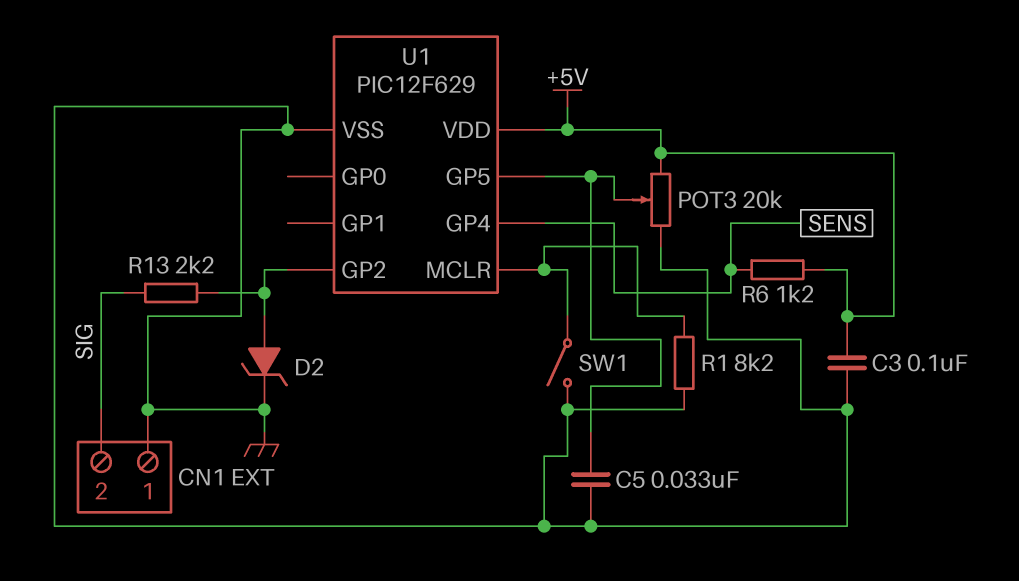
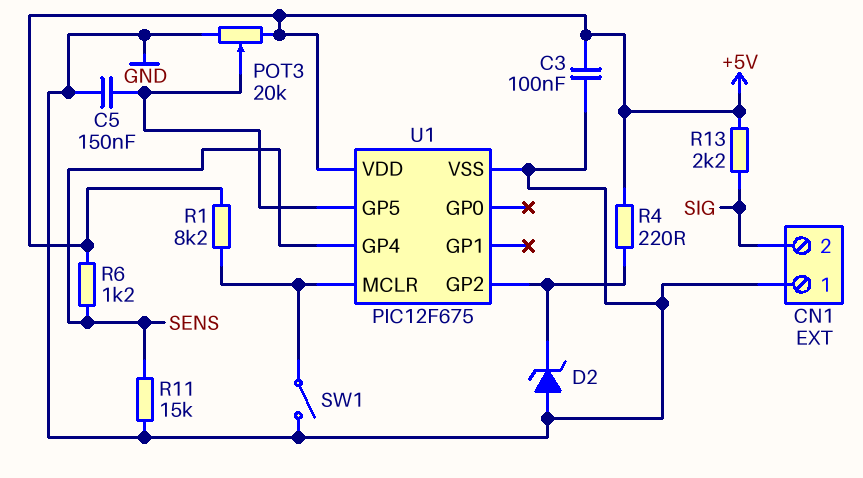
C5: 33nF (GND, U1/GP5) -> 150nF (GND, U1/GP5)
D2: zener (A U1/GP2, K GND) -> zener (A GND, K U1/GP2)
R1: 8.2k (GND, U1/MCLR) -> 8.2k (+5V, U1/MCLR)
R4: none -> 220 (+5V, U1/GP2)
R11: none -> 15k (GND, SENS)
R13: 2.2k (SIG, U1/GP2) -> 2.2k (+5V, SIG)
U1: PIC12F629 -> PIC12F675

